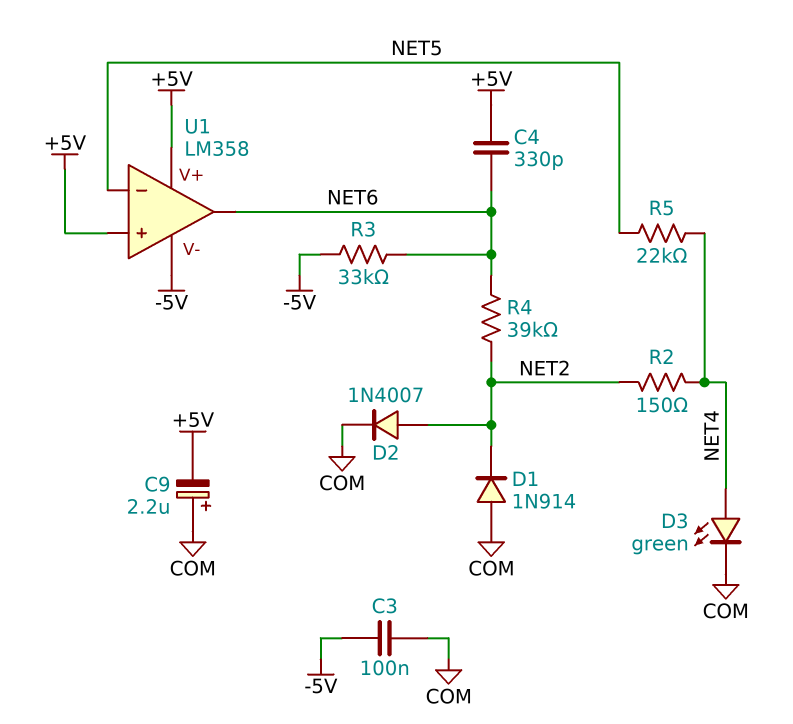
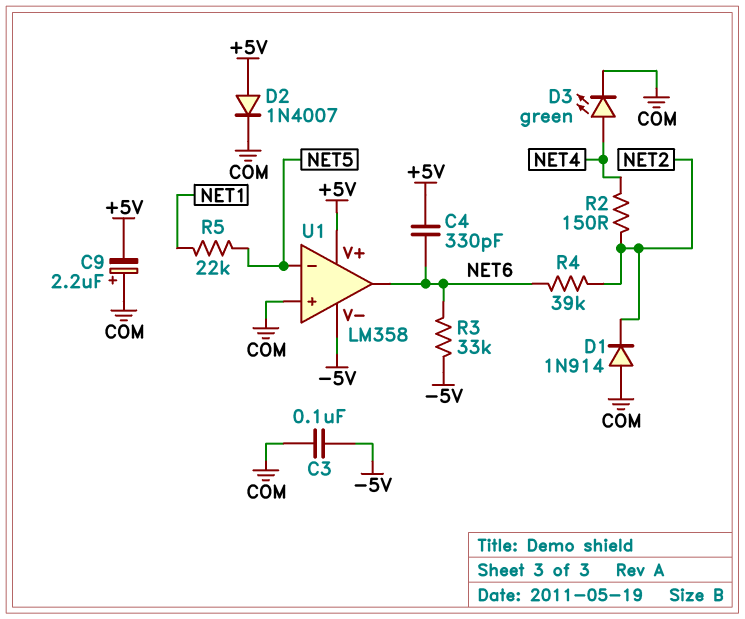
D2: diode 1N4007 (A NET2, K COM) -> diode 1N4007 (A +5V, K COM)
R5: 22k (NET4, NET5) -> 22k (NET1, NET5)
U1 pin in+: +5V -> COM

